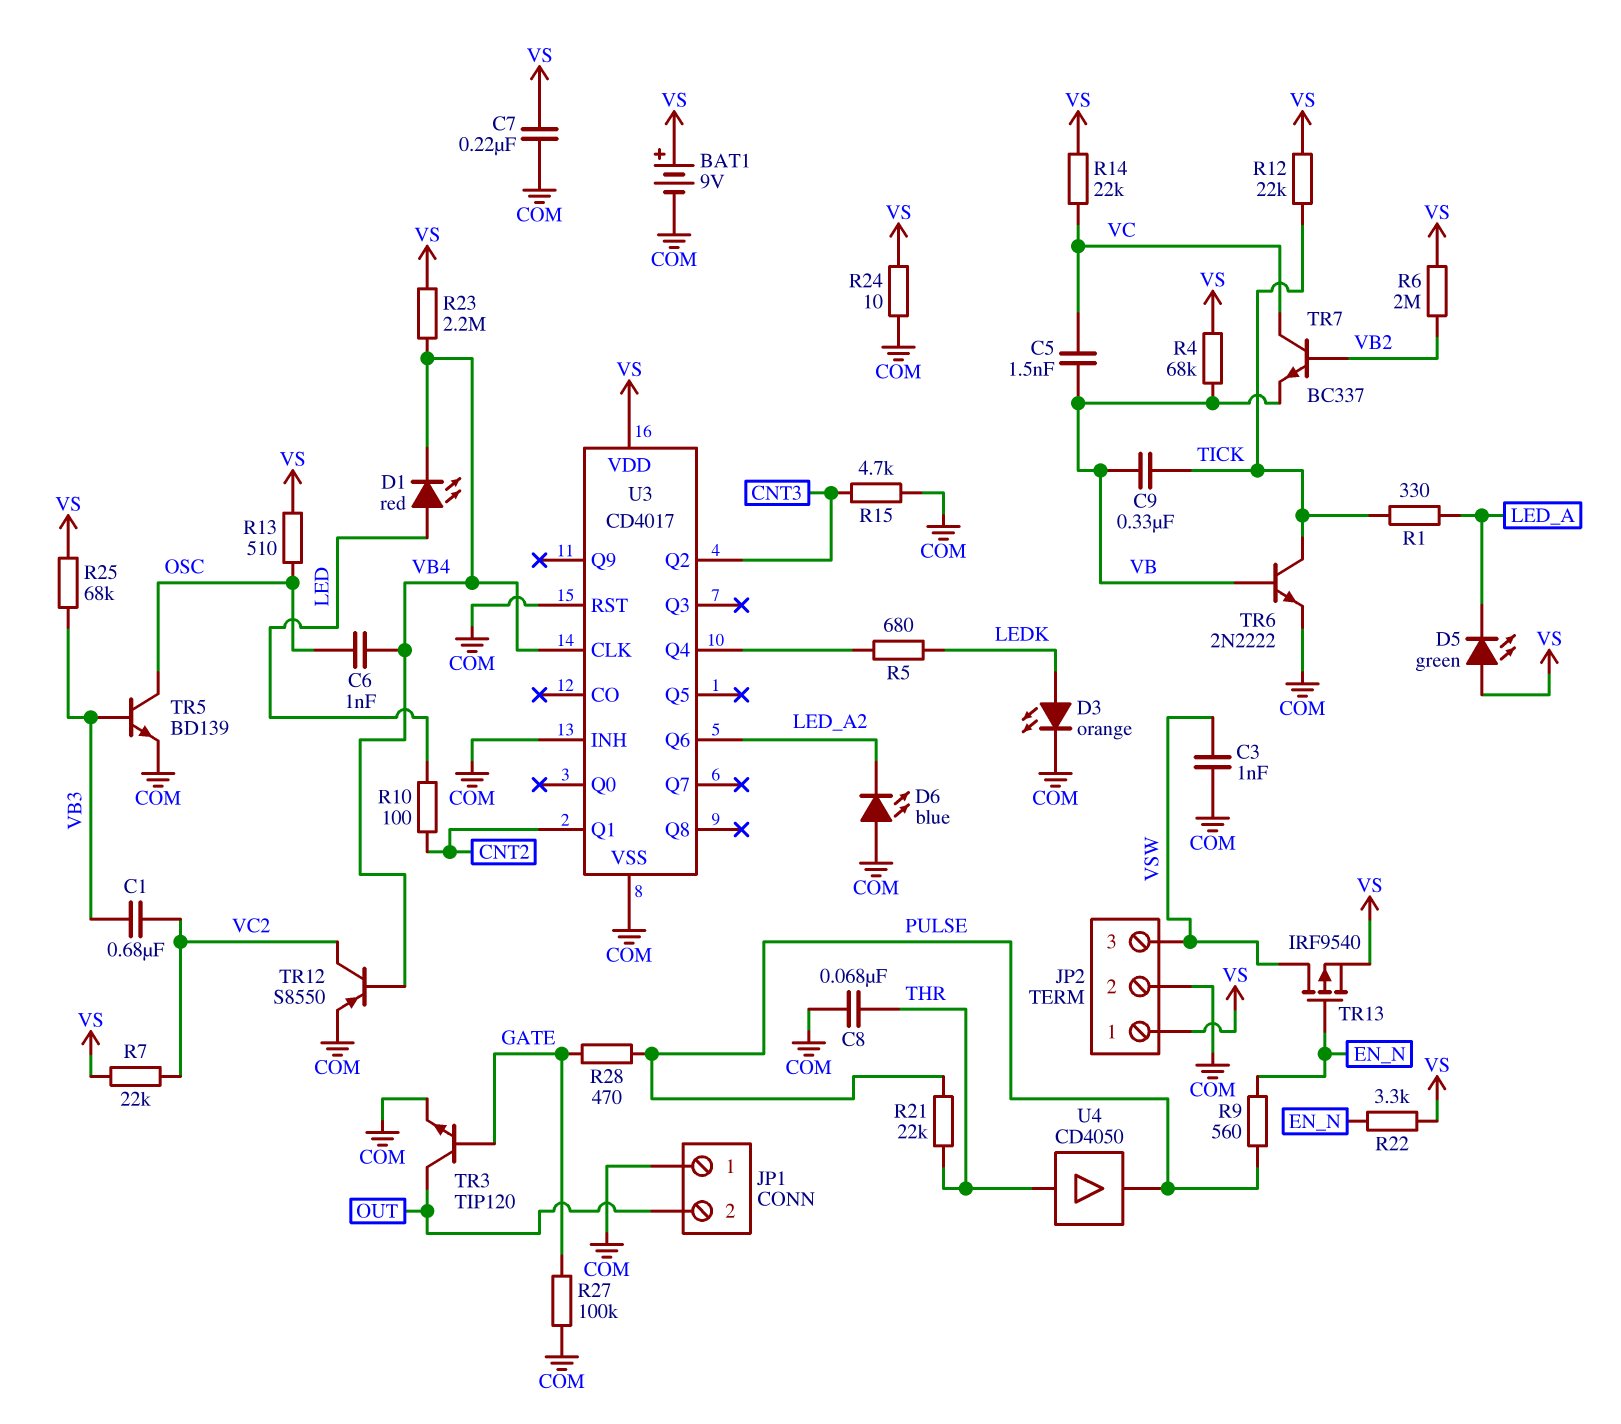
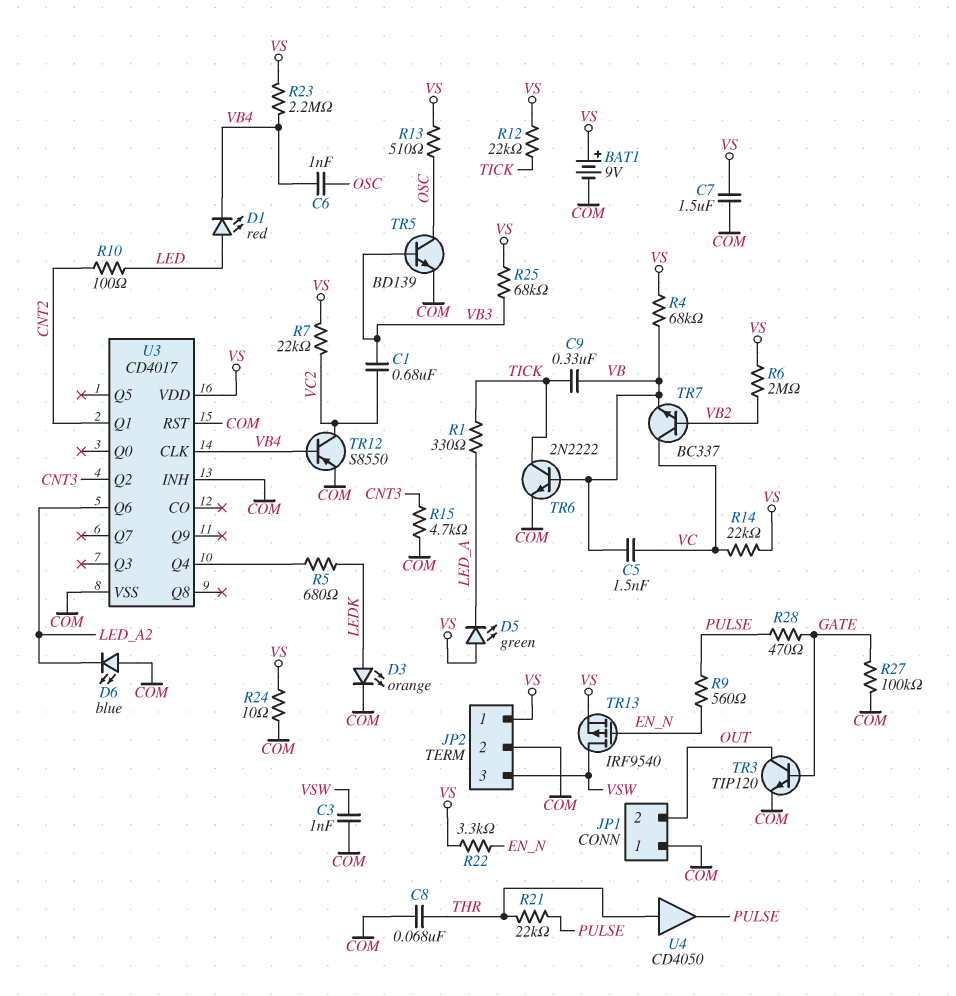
C7: 220nF (COM, VS) -> 1.5uF (COM, VS)

